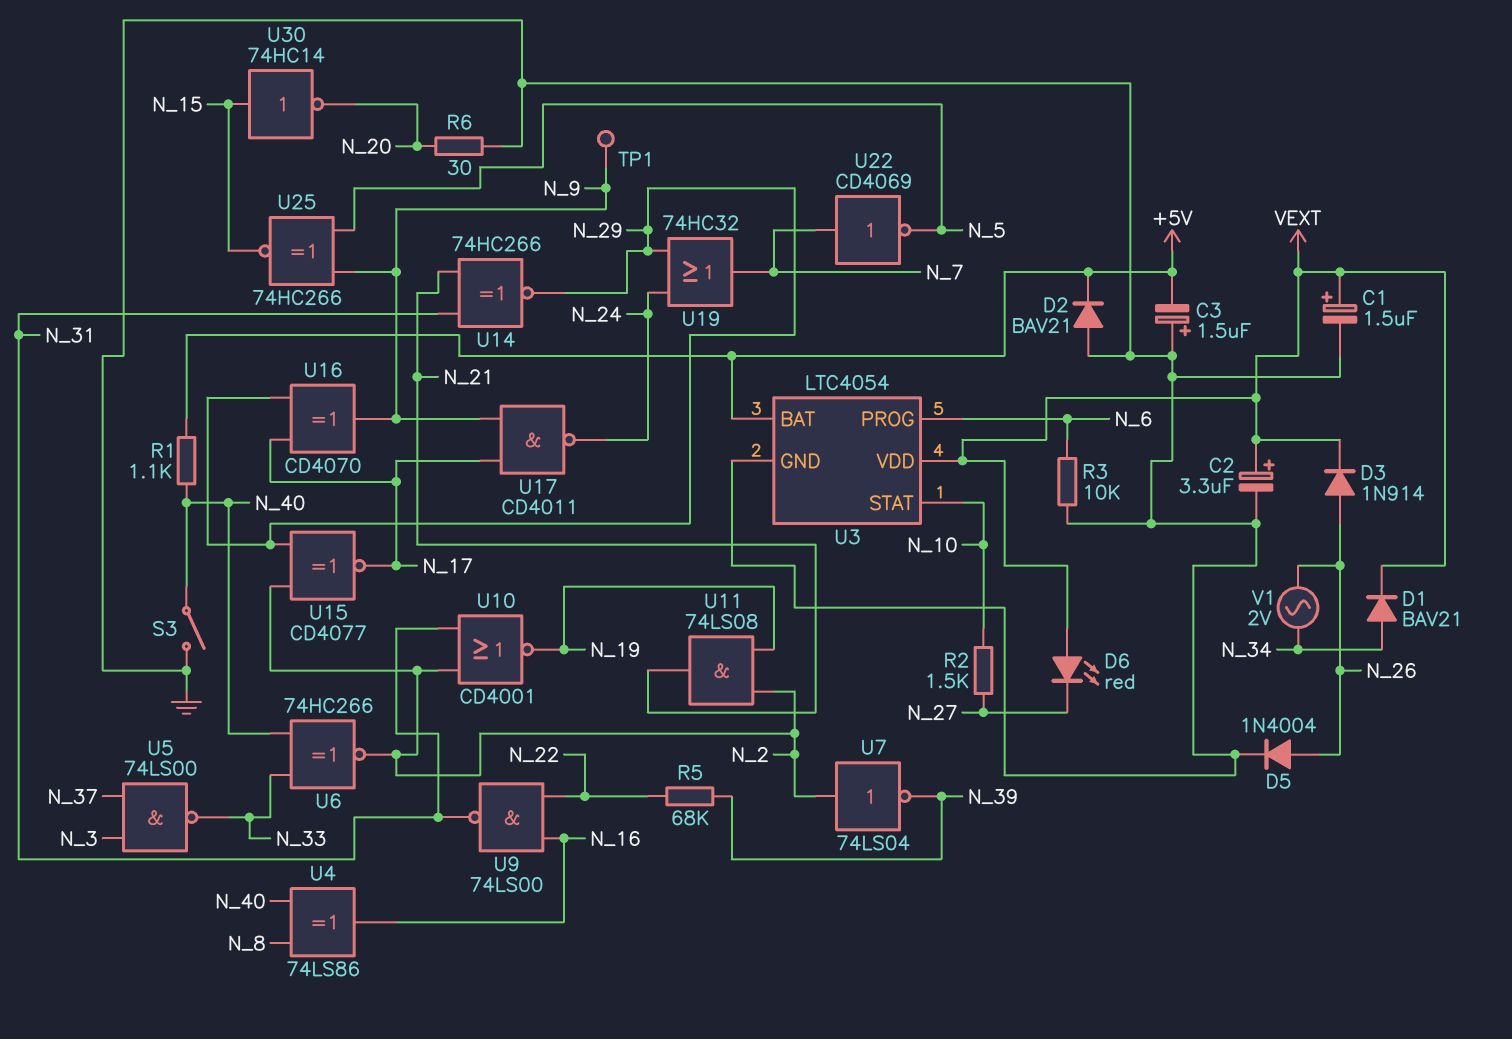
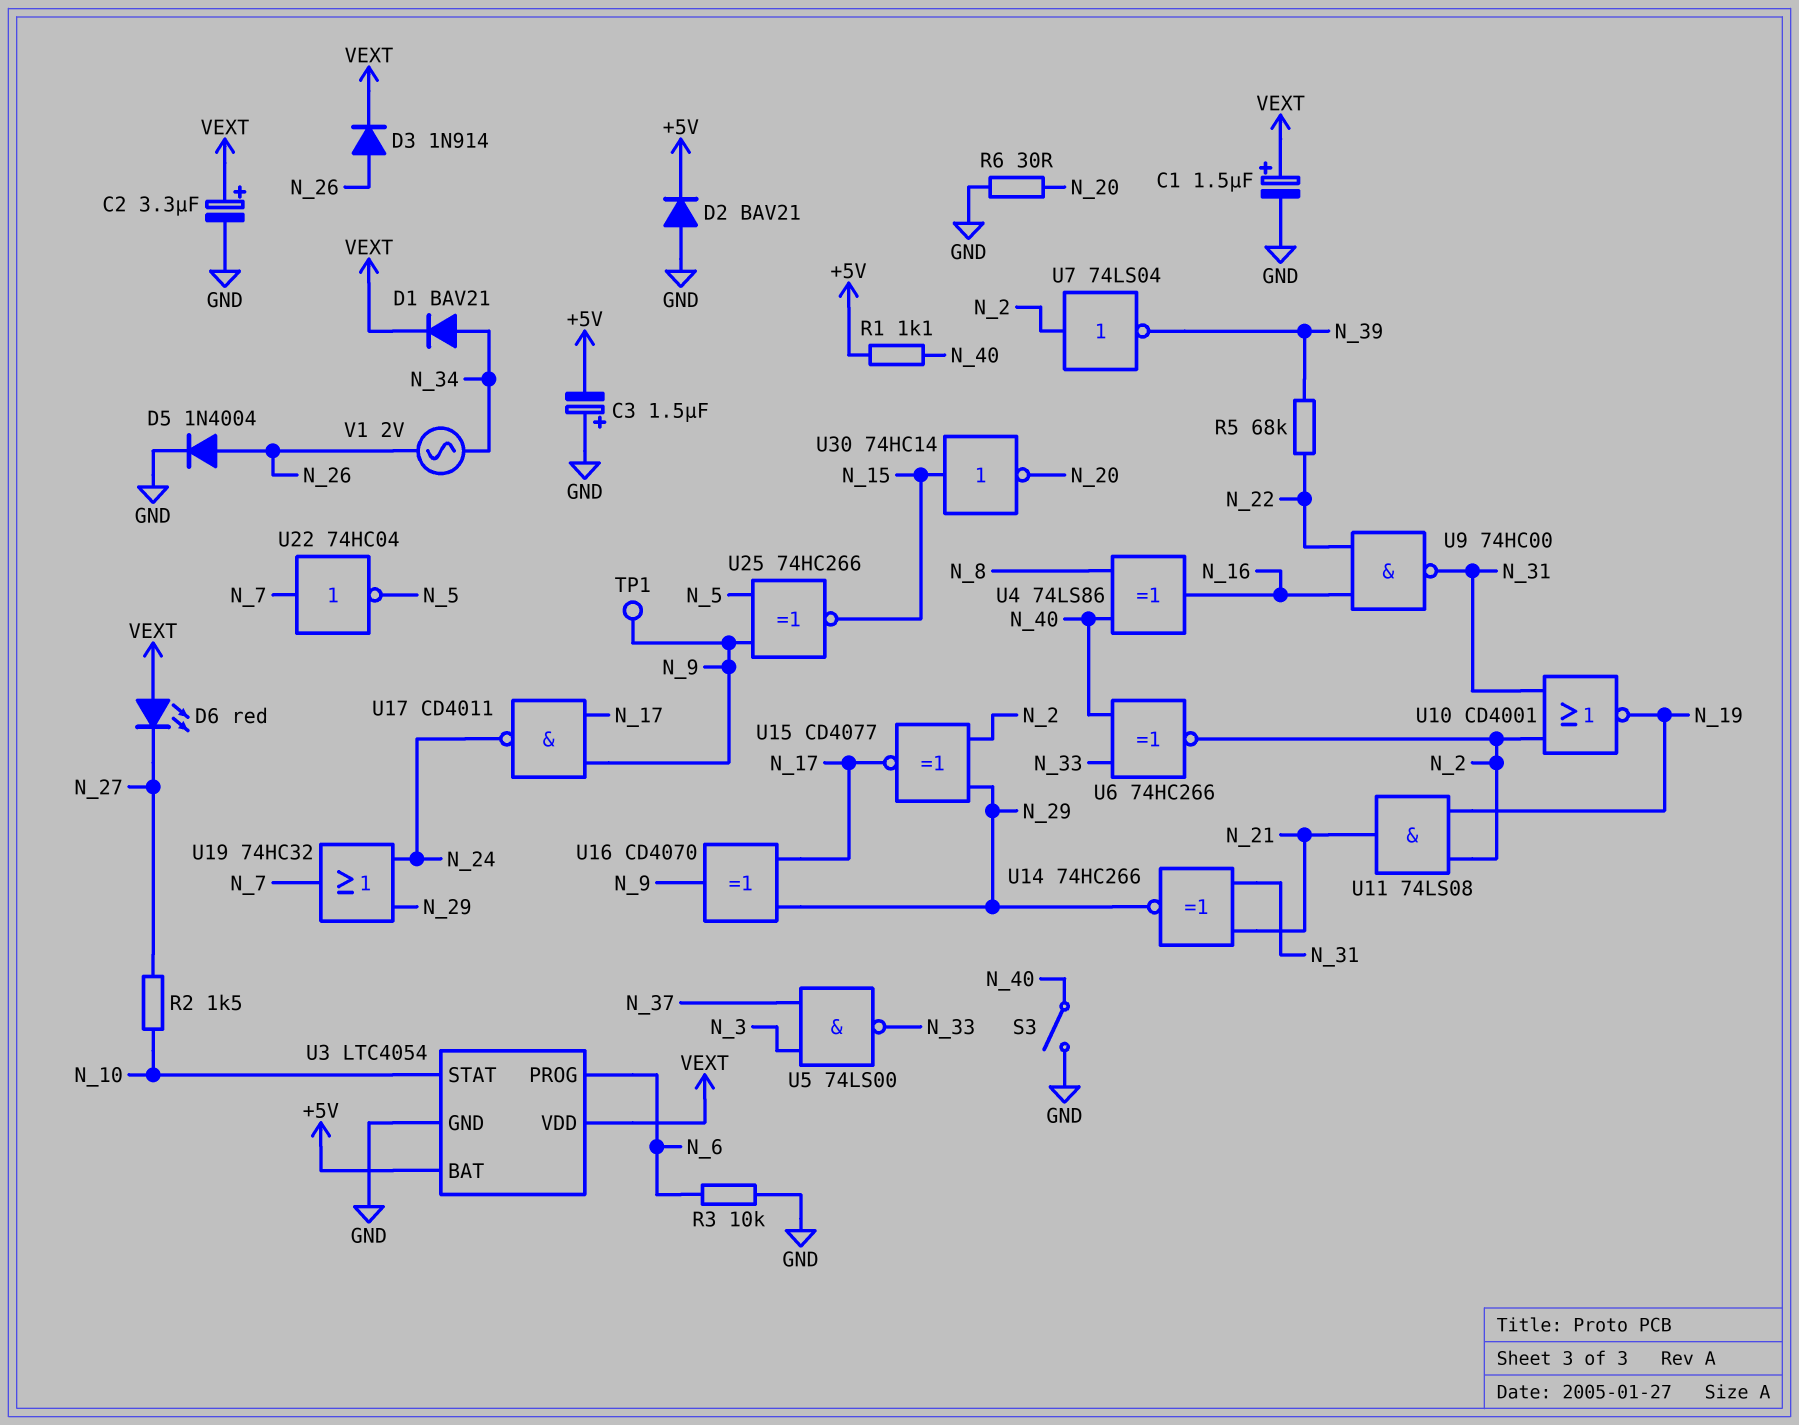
U9: NAND 74LS00 (in N_16, in N_22, out N_31) -> NAND 74HC00 (in N_16, in N_22, out N_31)
U22: NOT CD4069 (in N_7, out N_5) -> NOT 74HC04 (in N_7, out N_5)

